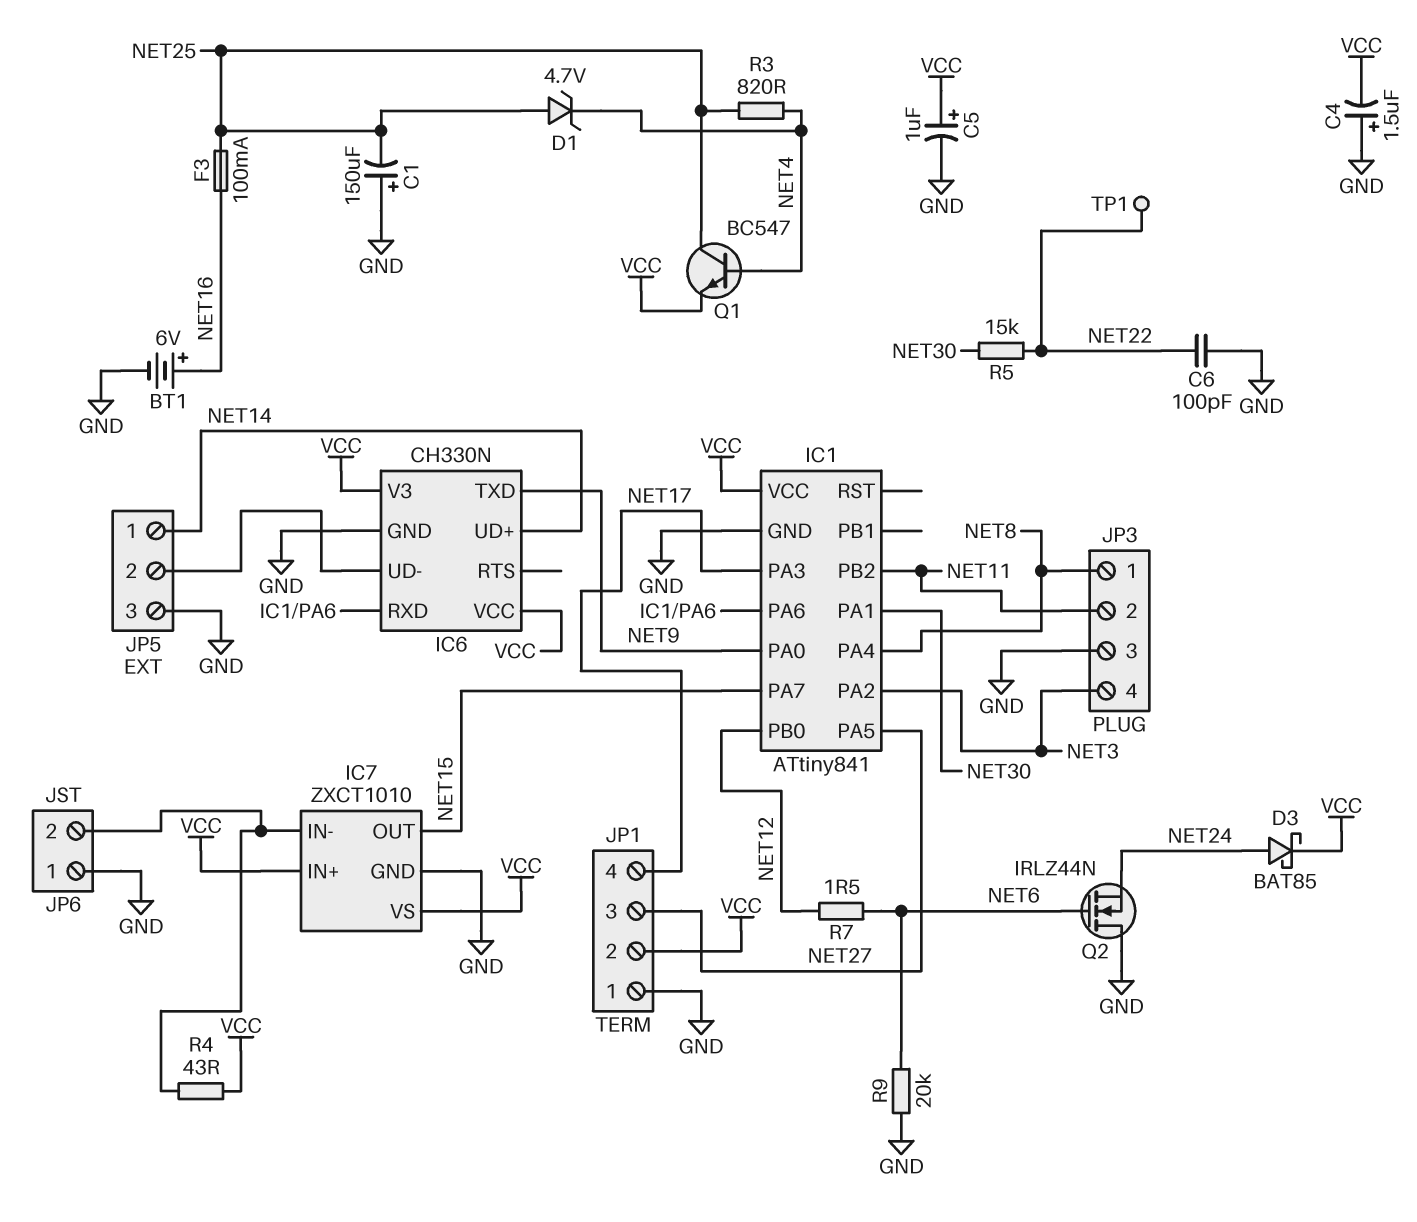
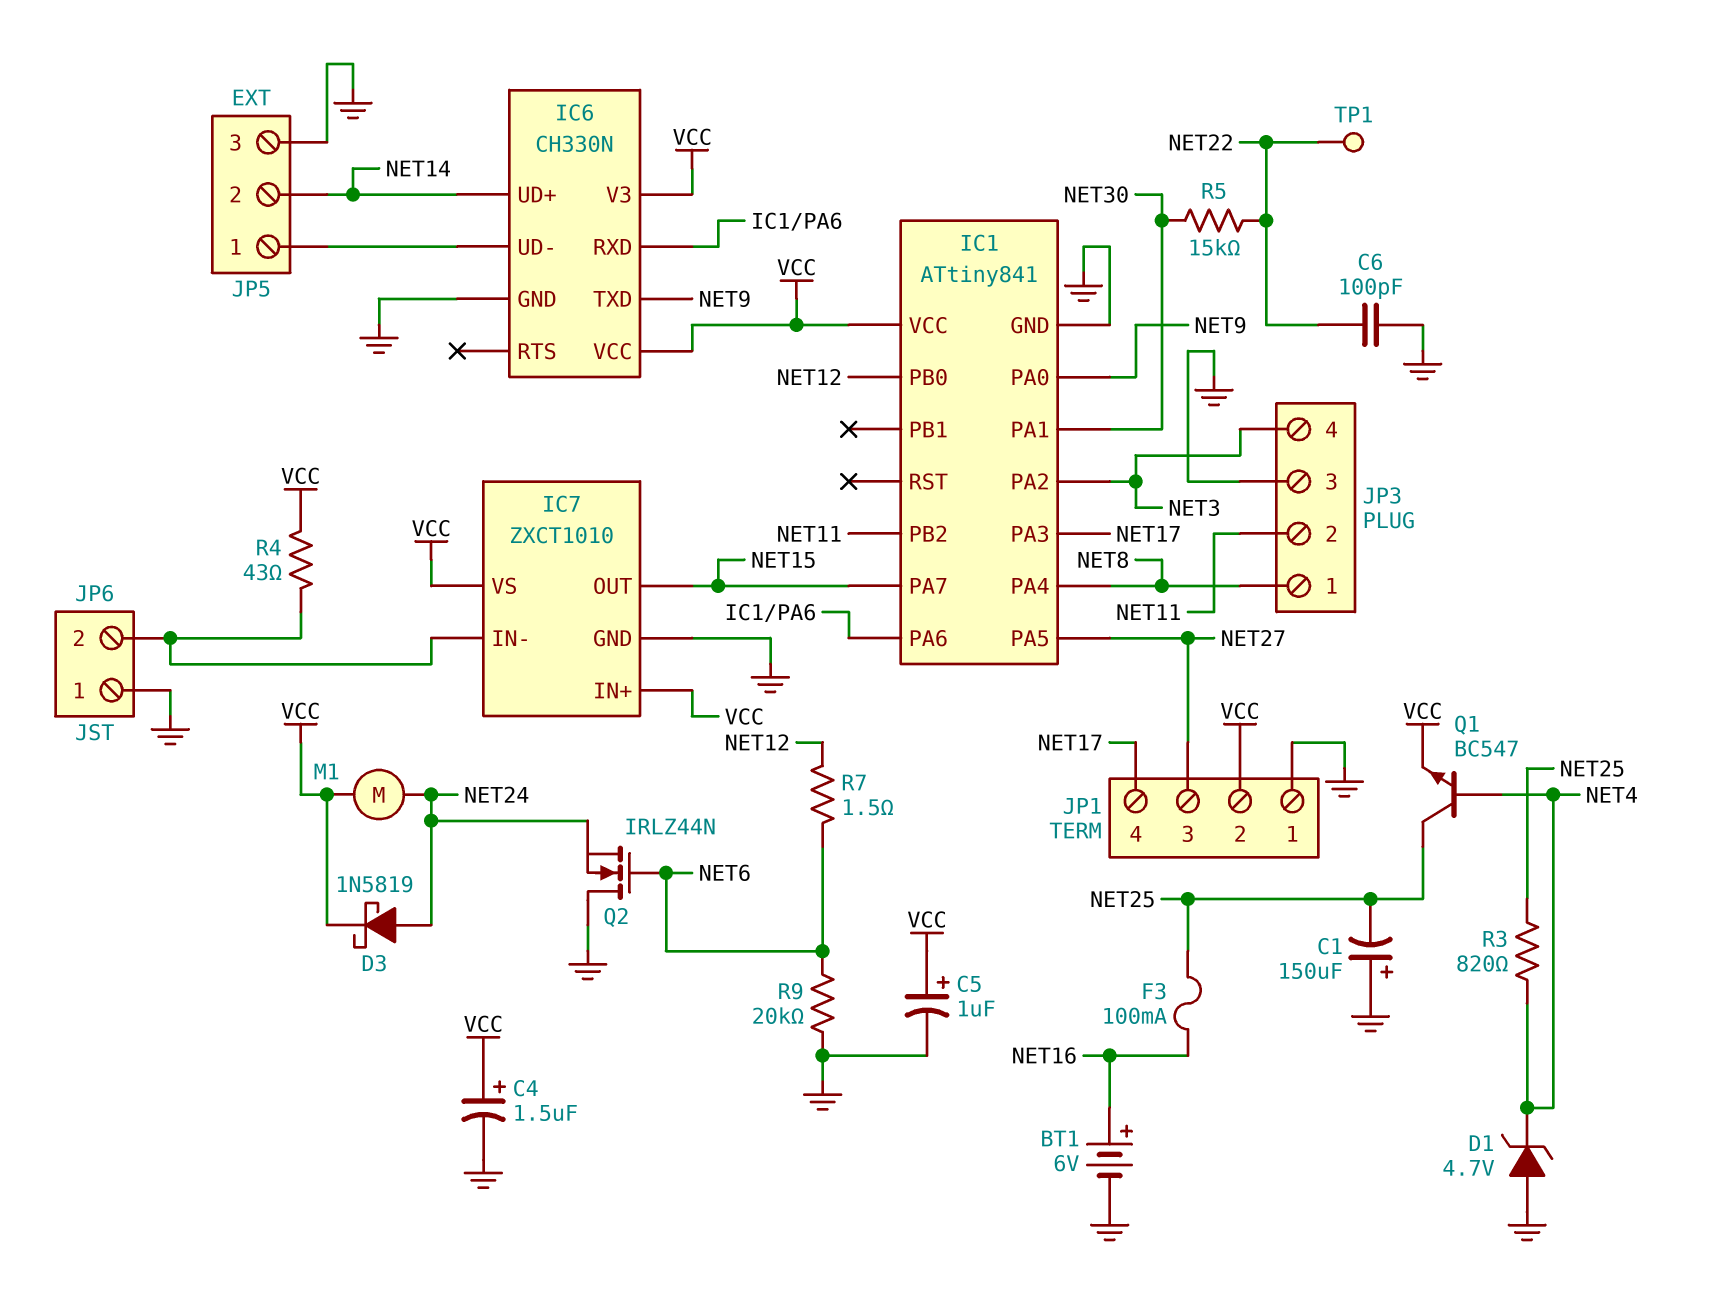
C4: 1.5uF (plus GND, minus VCC) -> 1.5uF (plus VCC, minus GND)
D1: zener 4.7V (A NET25, K NET4) -> zener 4.7V (A GND, K NET4)
D3: schottky BAT85 (A NET24, K VCC) -> schottky 1N5819 (A NET24, K VCC)
JP5 pin 1: NET14 -> IC6/UD-
JP5 pin 2: IC6/UD- -> NET14
M1: none -> motor (NET24, VCC)

